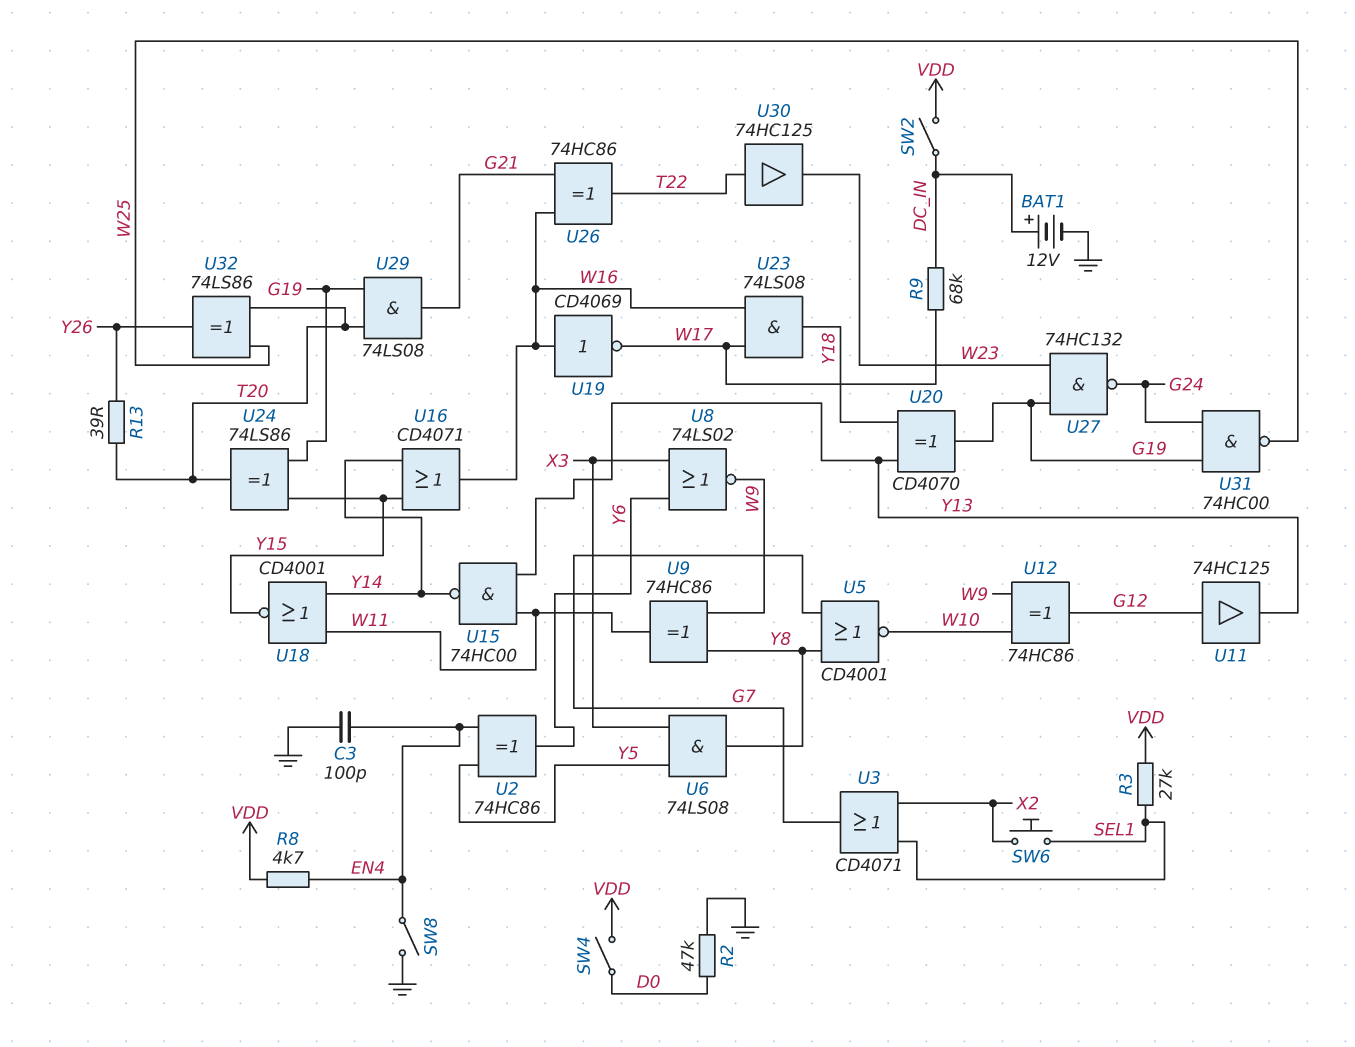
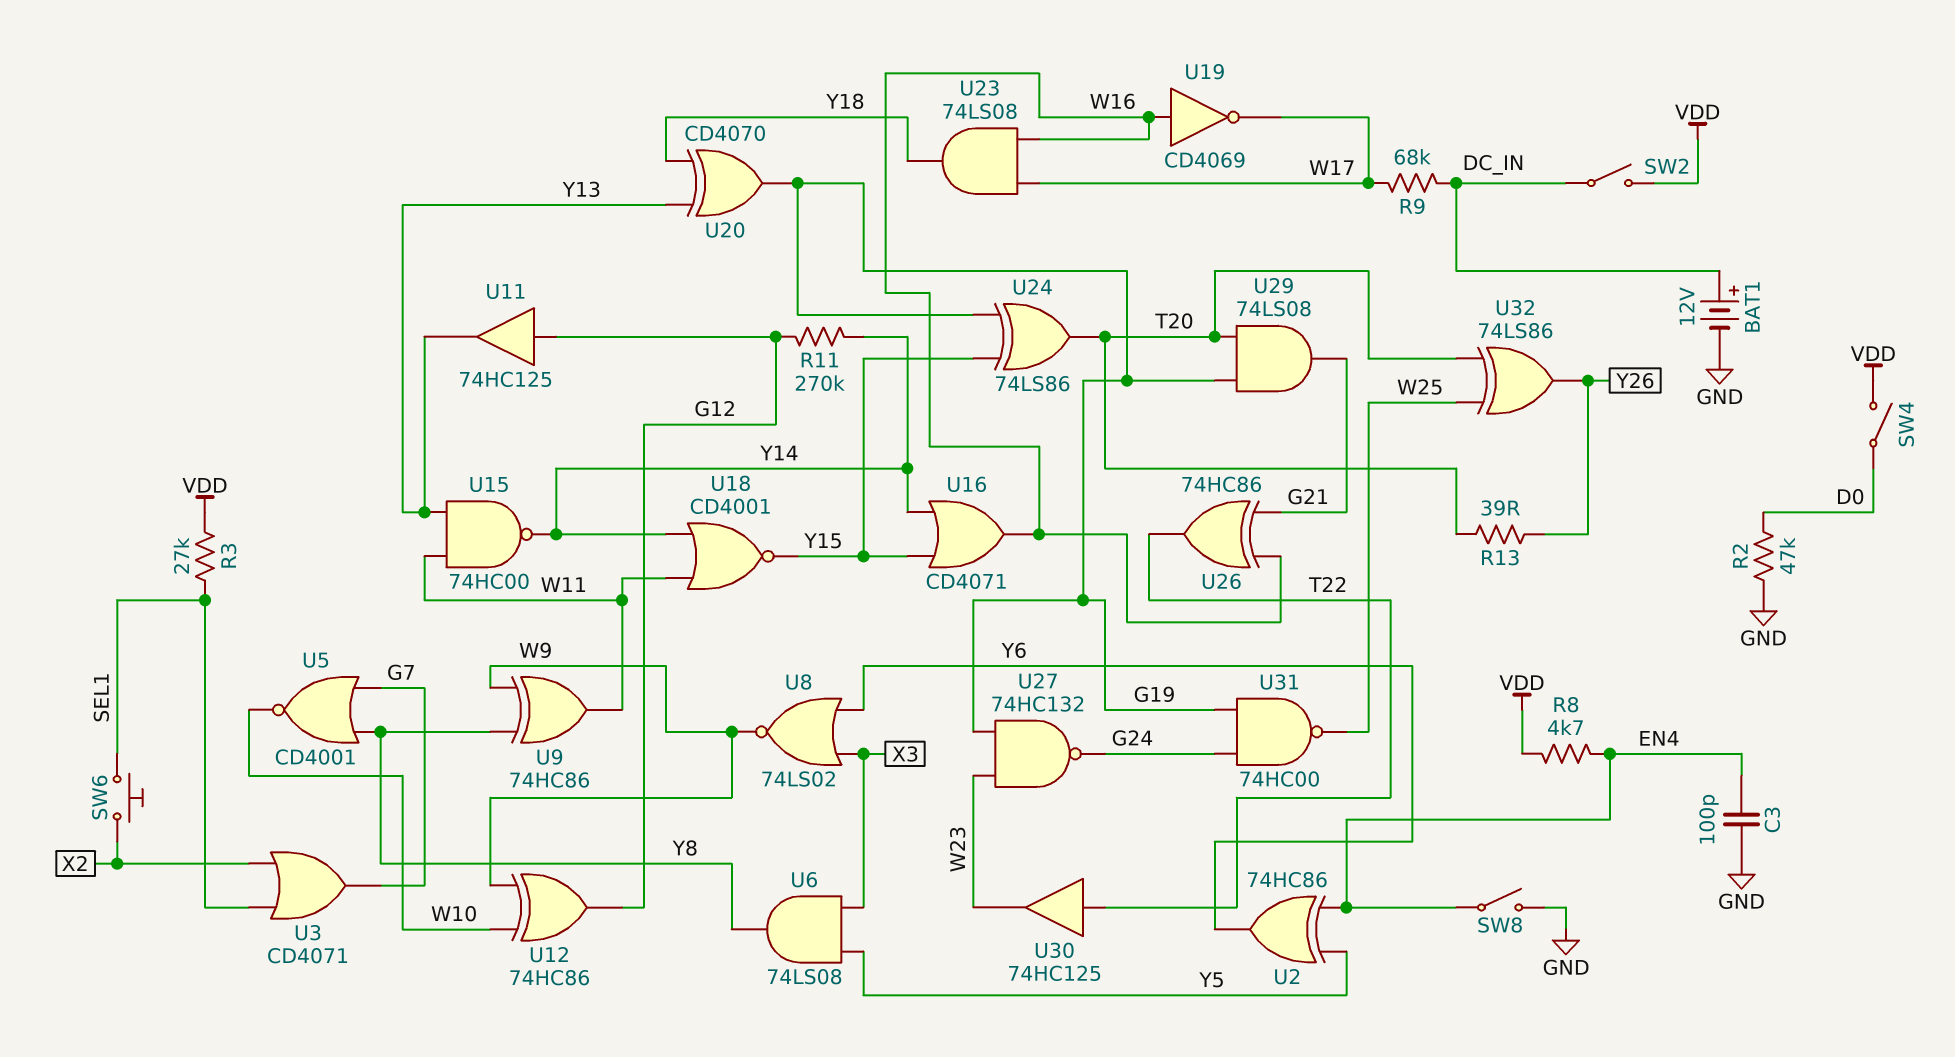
R11: none -> 270k (G12, Y14)

